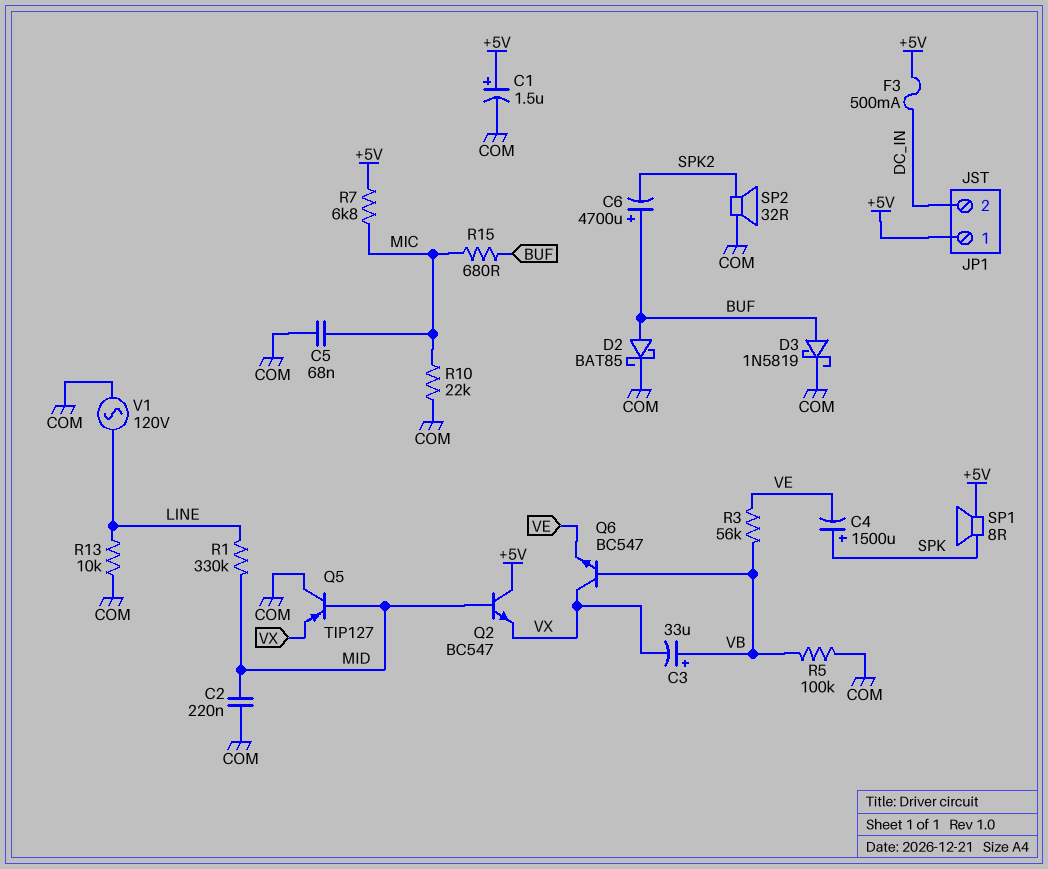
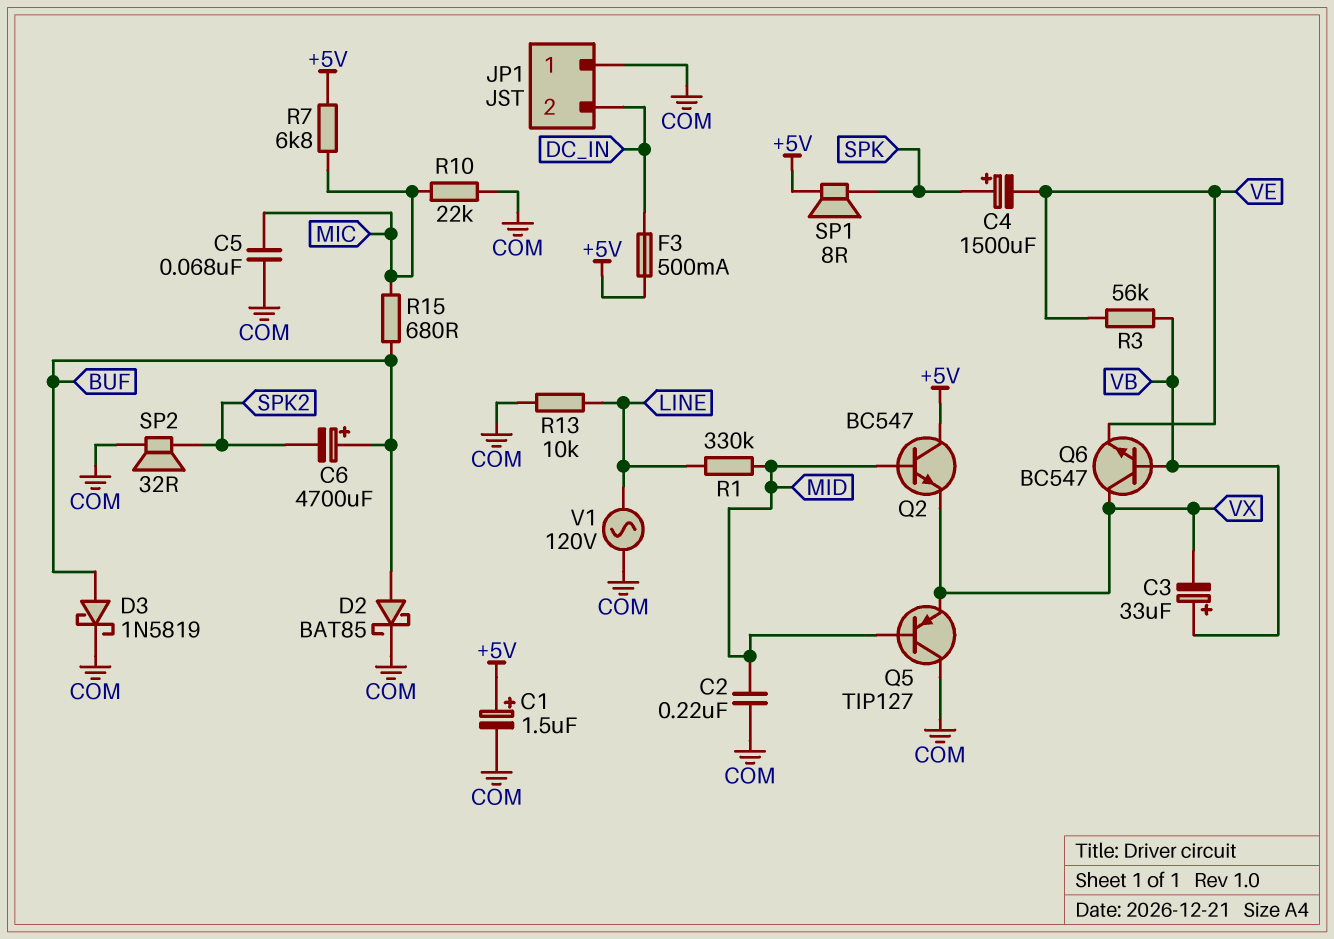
JP1 pin 1: +5V -> COM
R5: 100k (COM, VB) -> none

